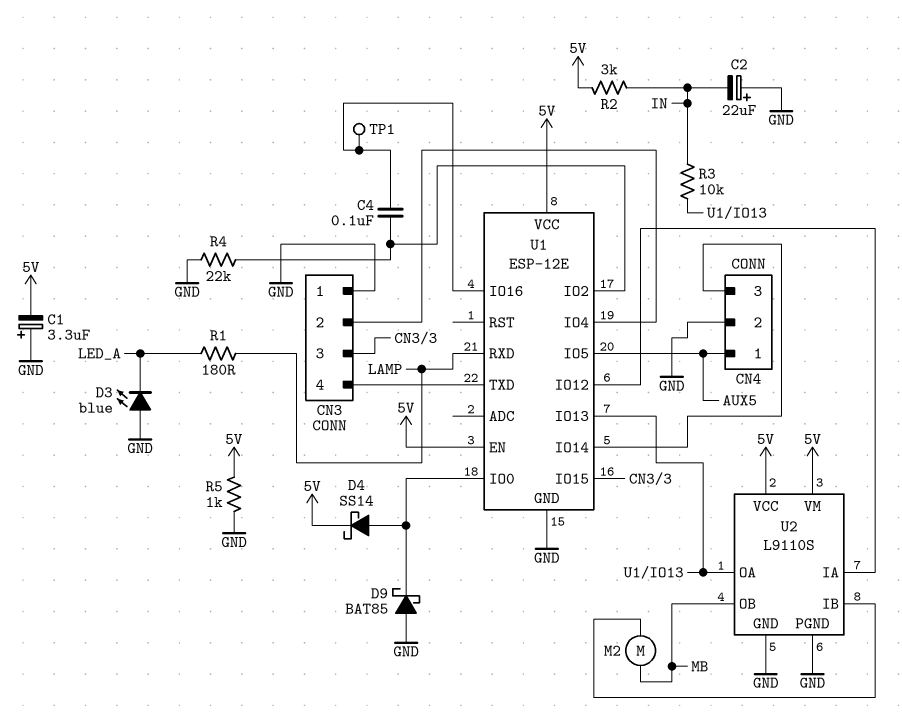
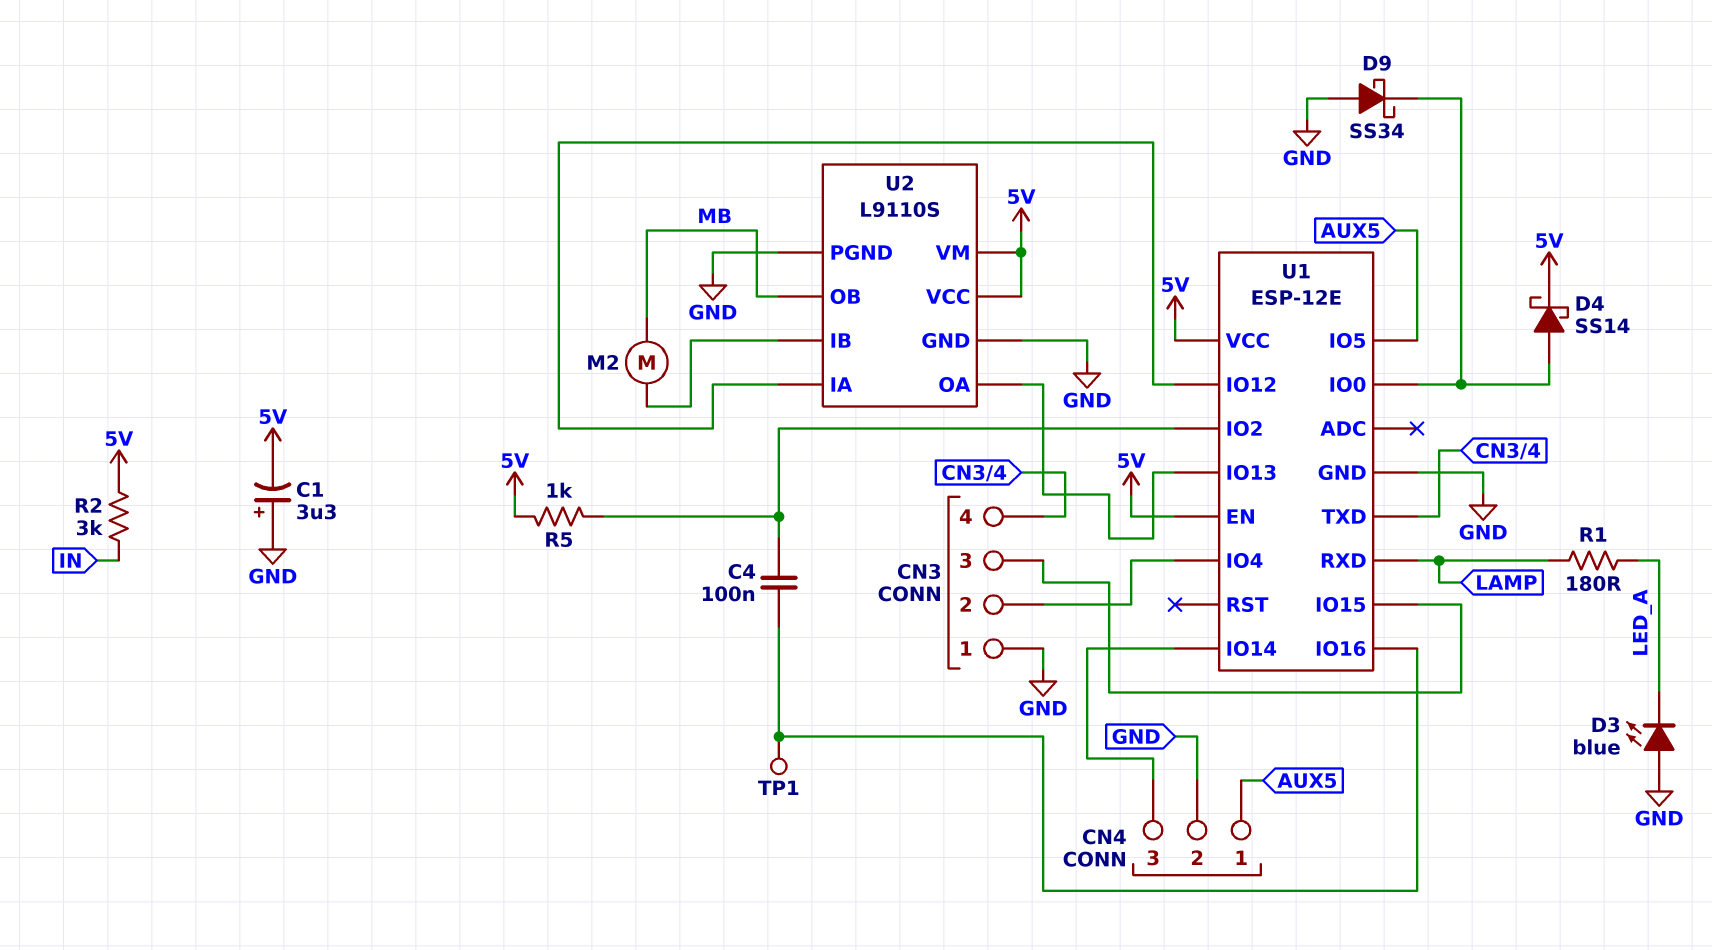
C2: 22uF (plus GND, minus IN) -> none
D9: schottky BAT85 (A GND, K U1/IO0) -> schottky SS34 (A GND, K U1/IO0)
R3: 10k (IN, U1/IO13) -> none
R4: 22k (GND, U1/IO2) -> none
R5: 1k (5V, GND) -> 1k (5V, U1/IO2)

